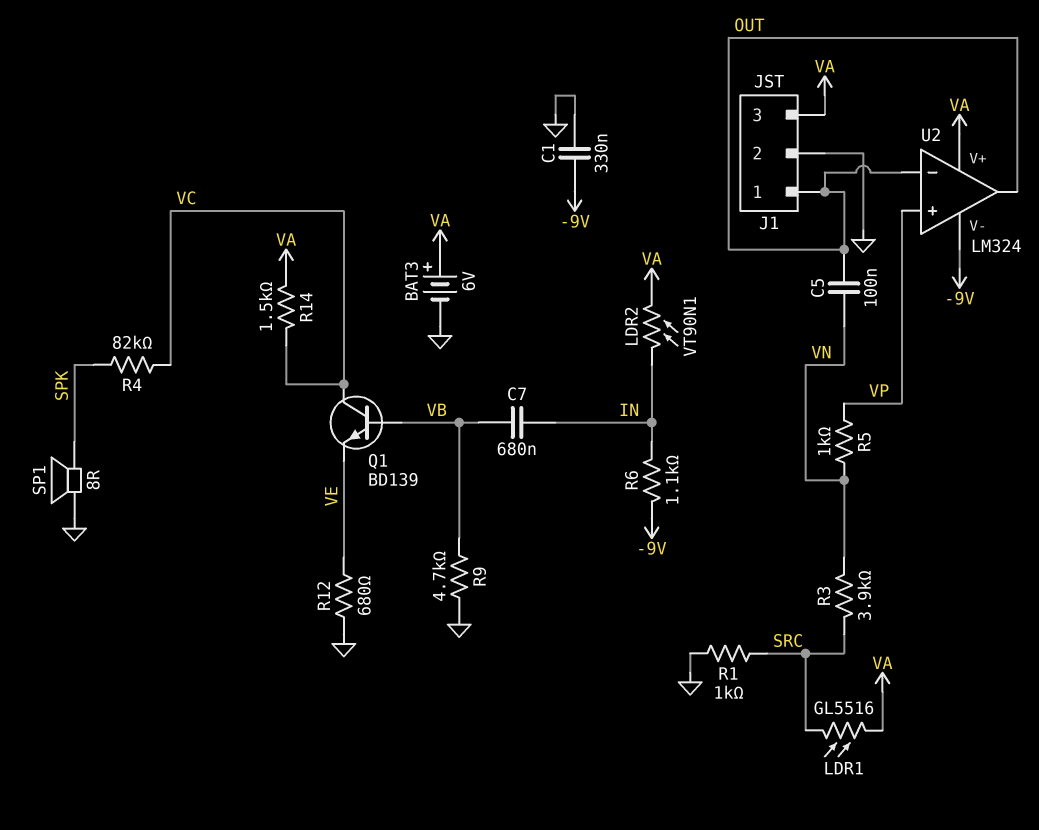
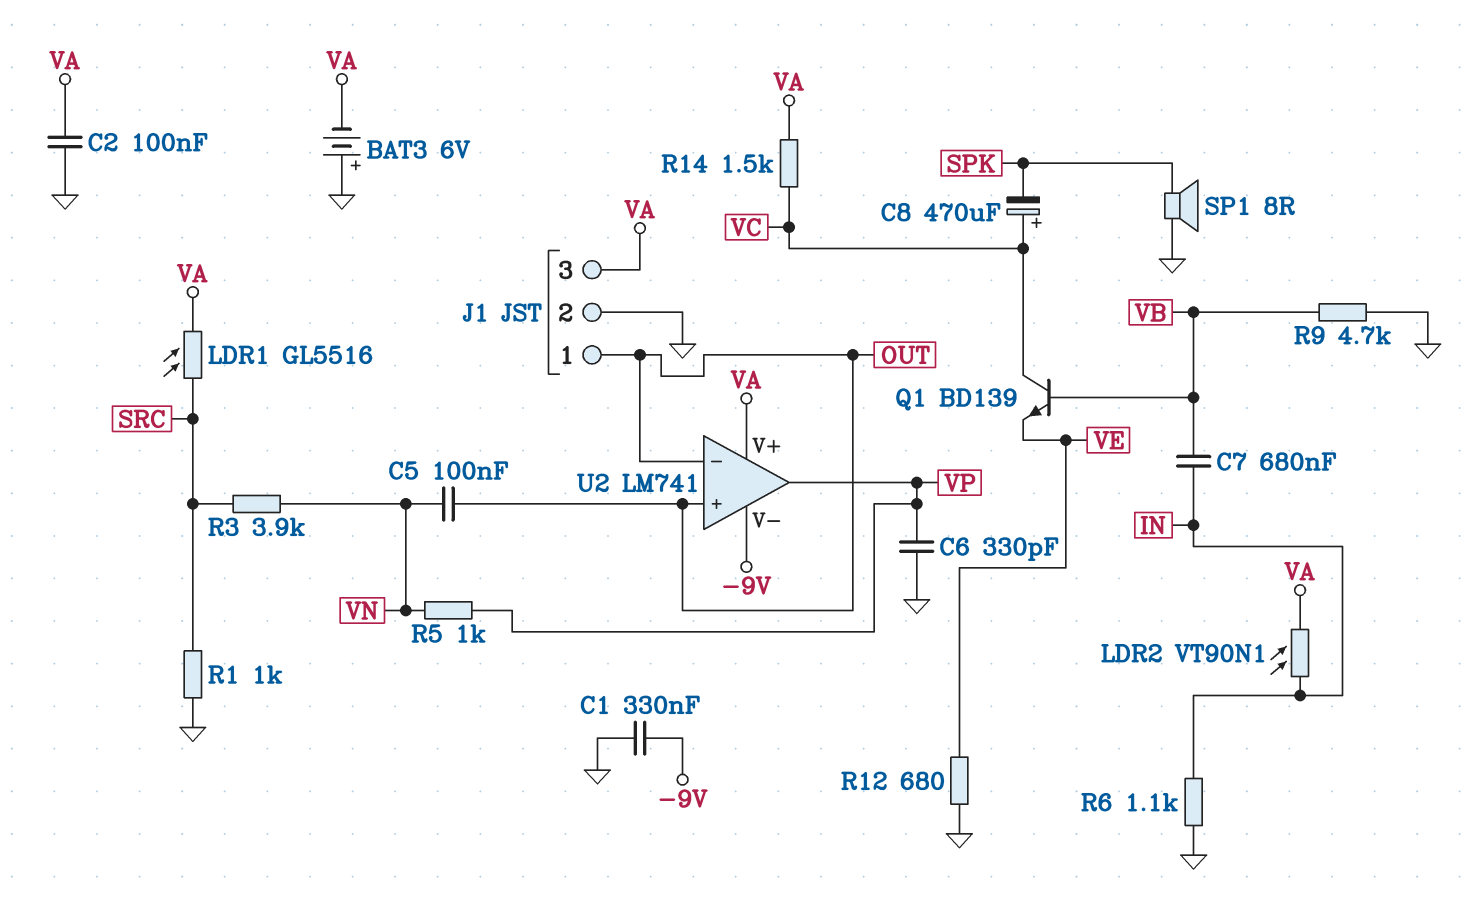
BAT3: 6V (plus VA, minus GND) -> 6V (plus GND, minus VA)
C2: none -> 100nF (GND, VA)
C6: none -> 330pF (GND, VP)
C8: none -> 470uF (plus VC, minus SPK)
R4: 82k (SPK, VC) -> none
R6: 1.1k (-9V, IN) -> 1.1k (GND, IN)
U2: LM324 -> LM741
U2 pin in+: VP -> OUT
U2 pin out: OUT -> VP

